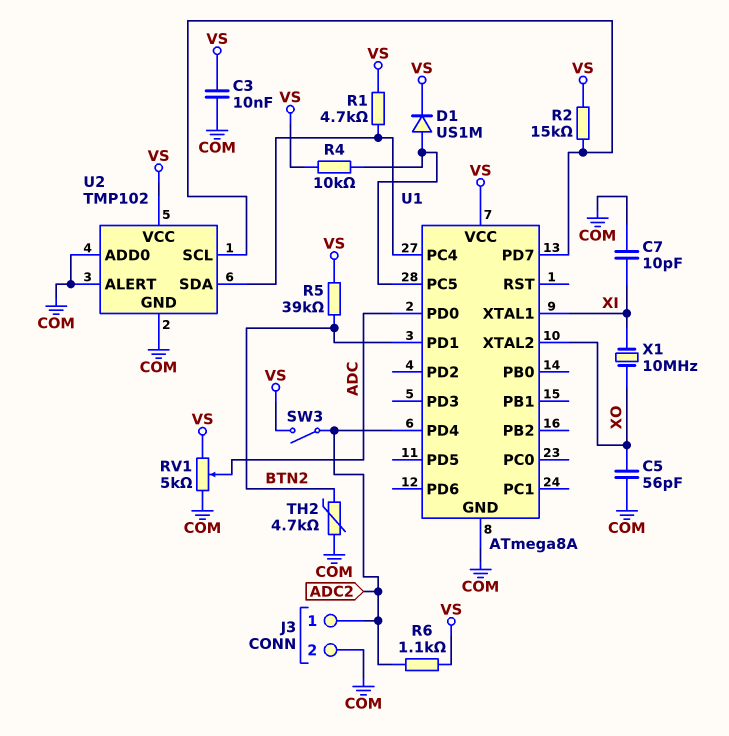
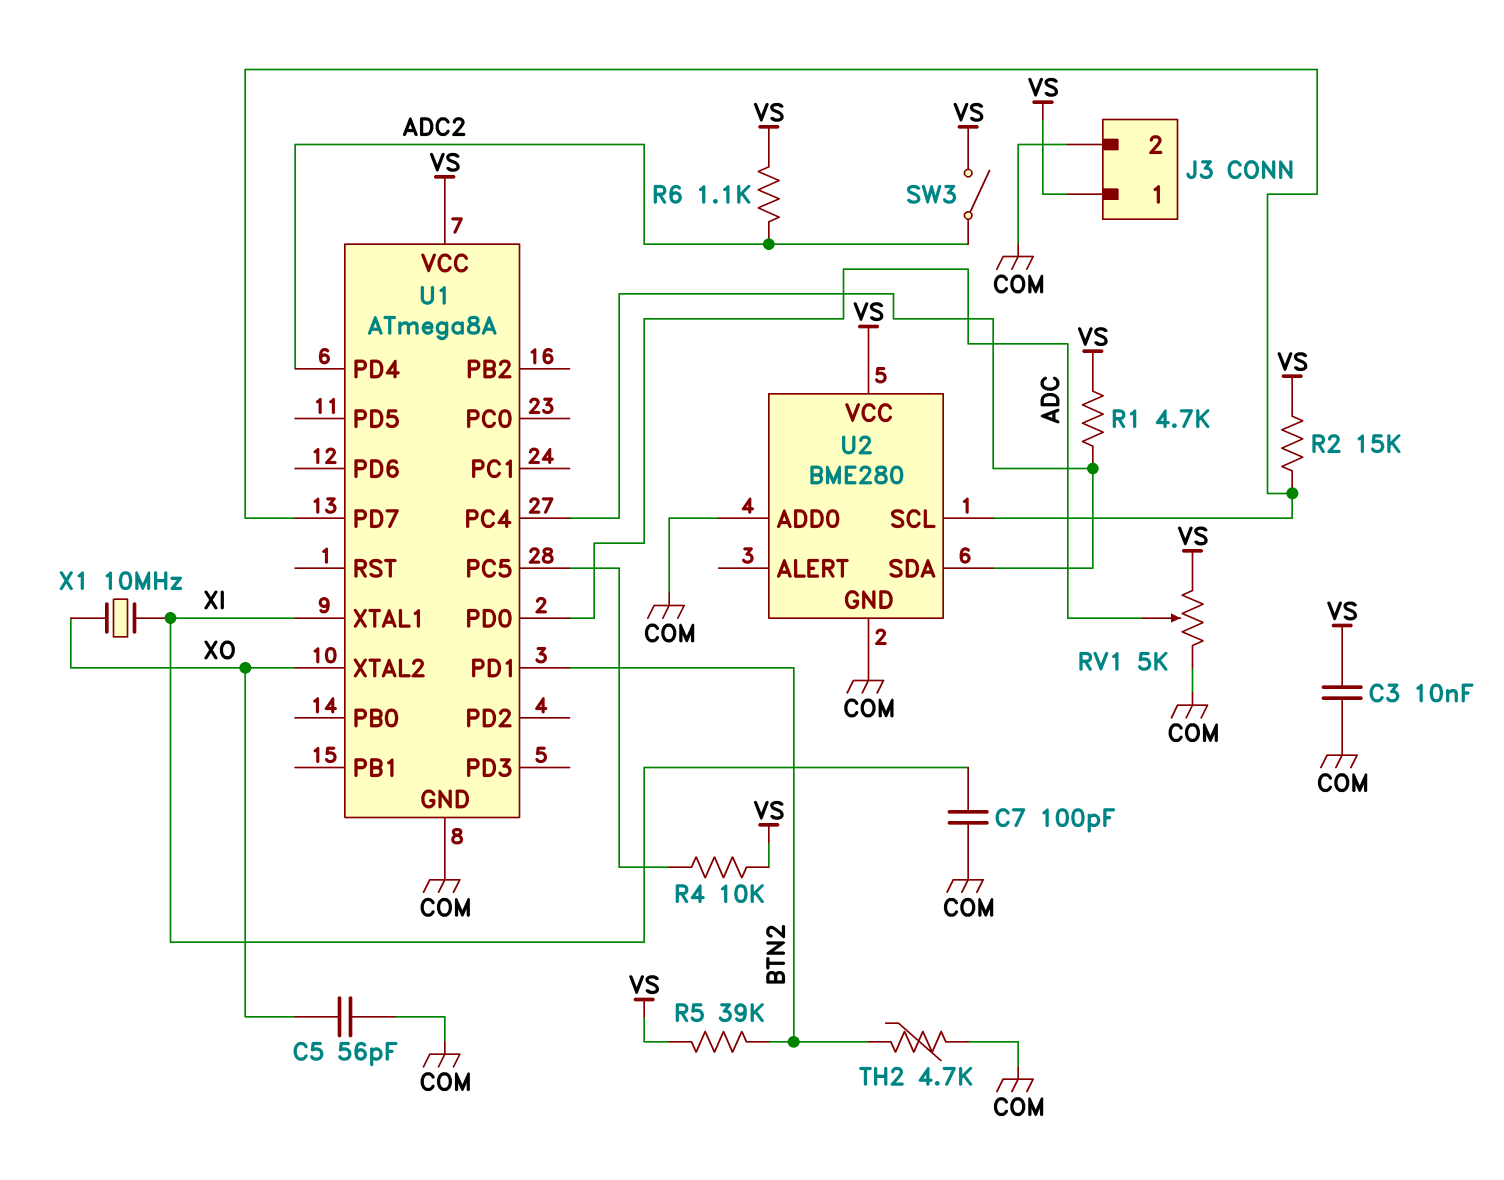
C7: 10pF (COM, XI) -> 100pF (COM, XI)
D1: diode US1M (A U1/PC5, K VS) -> none
J3 pin 1: ADC2 -> VS
U2: TMP102 -> BME280
U2 pin ALERT: COM -> none

